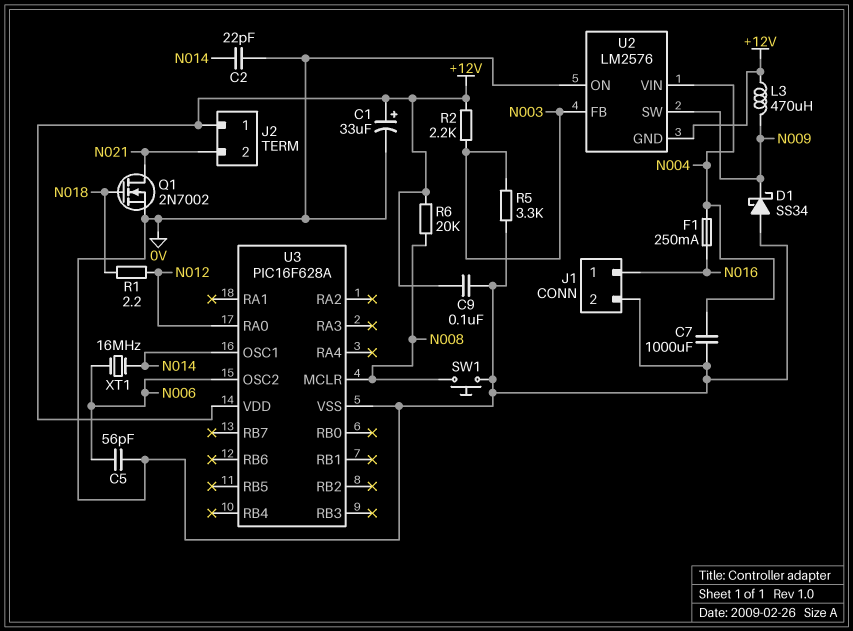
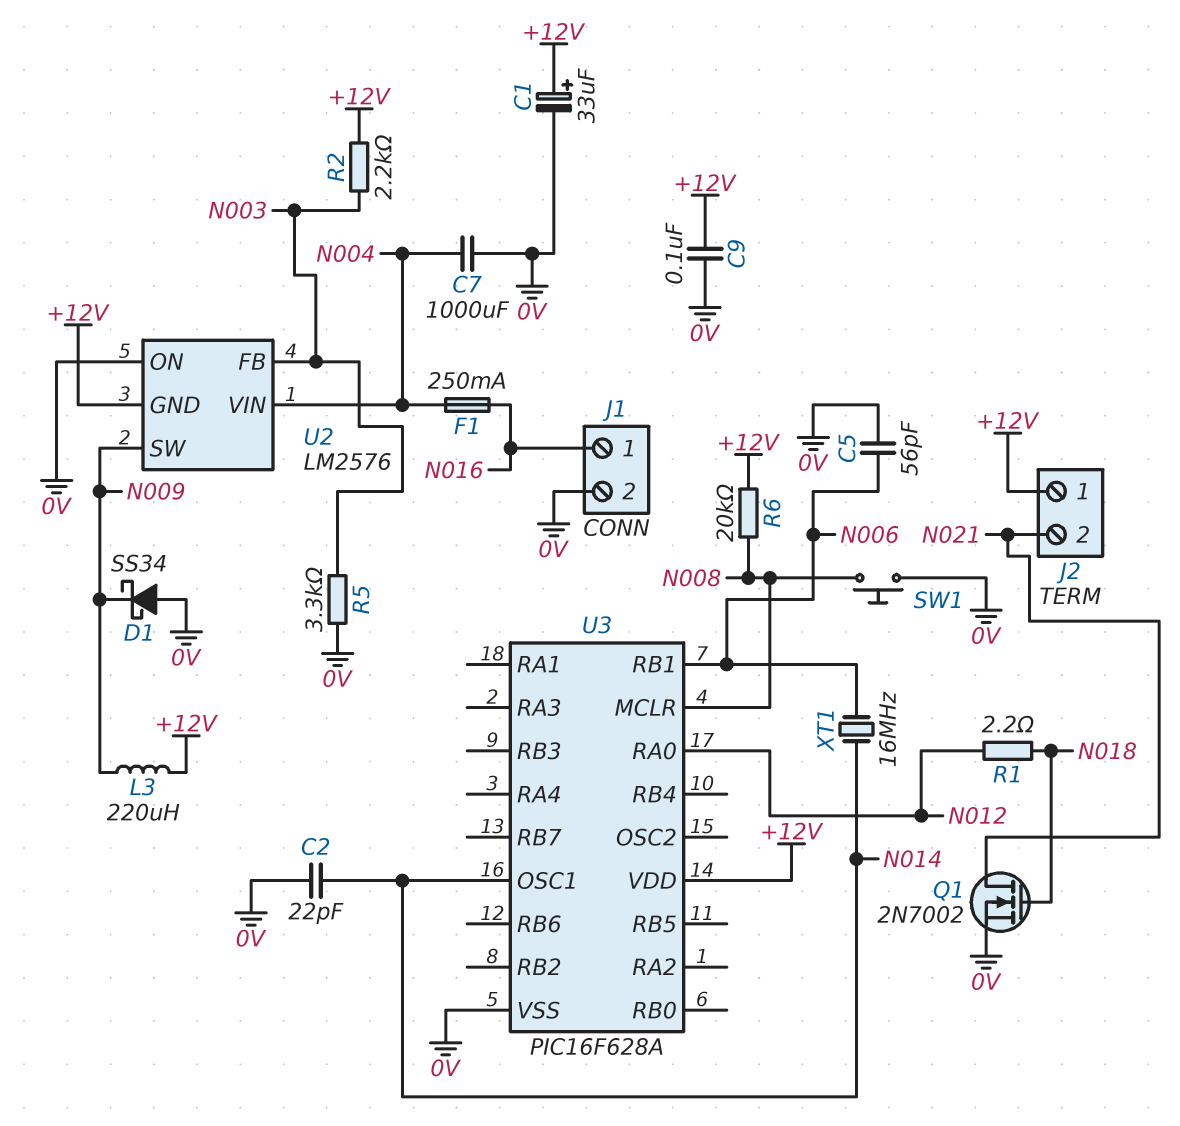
L3: 470uH (+12V, N009) -> 220uH (+12V, N009)
U3 pin OSC2: N006 -> none
U3 pin RB1: none -> N006

